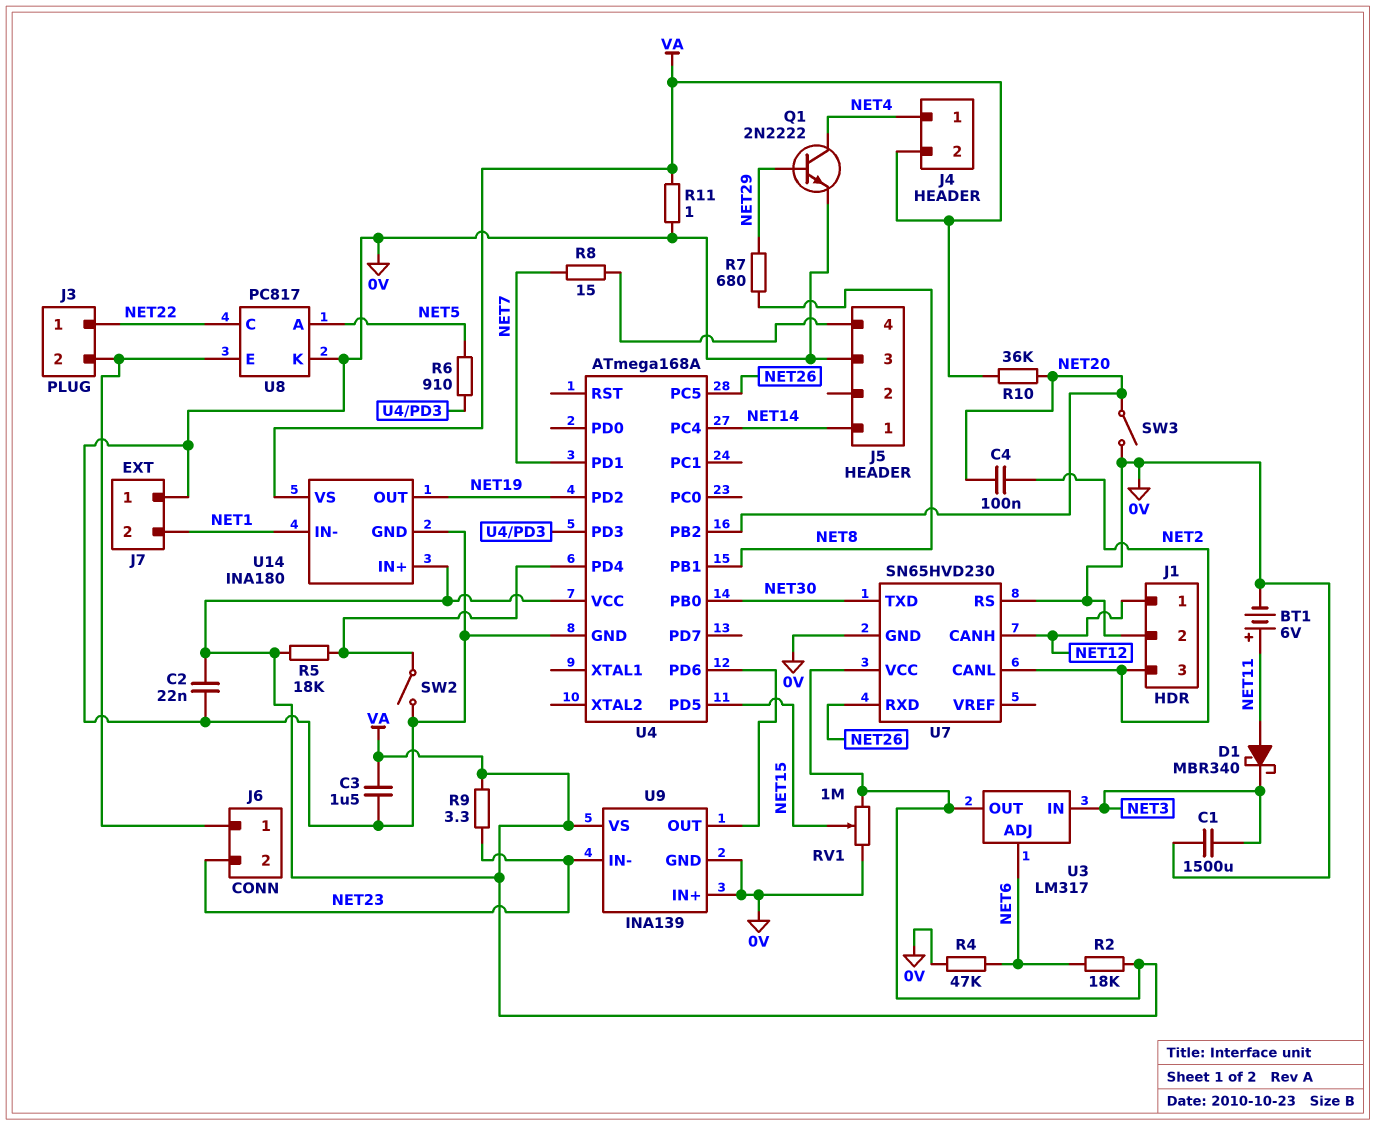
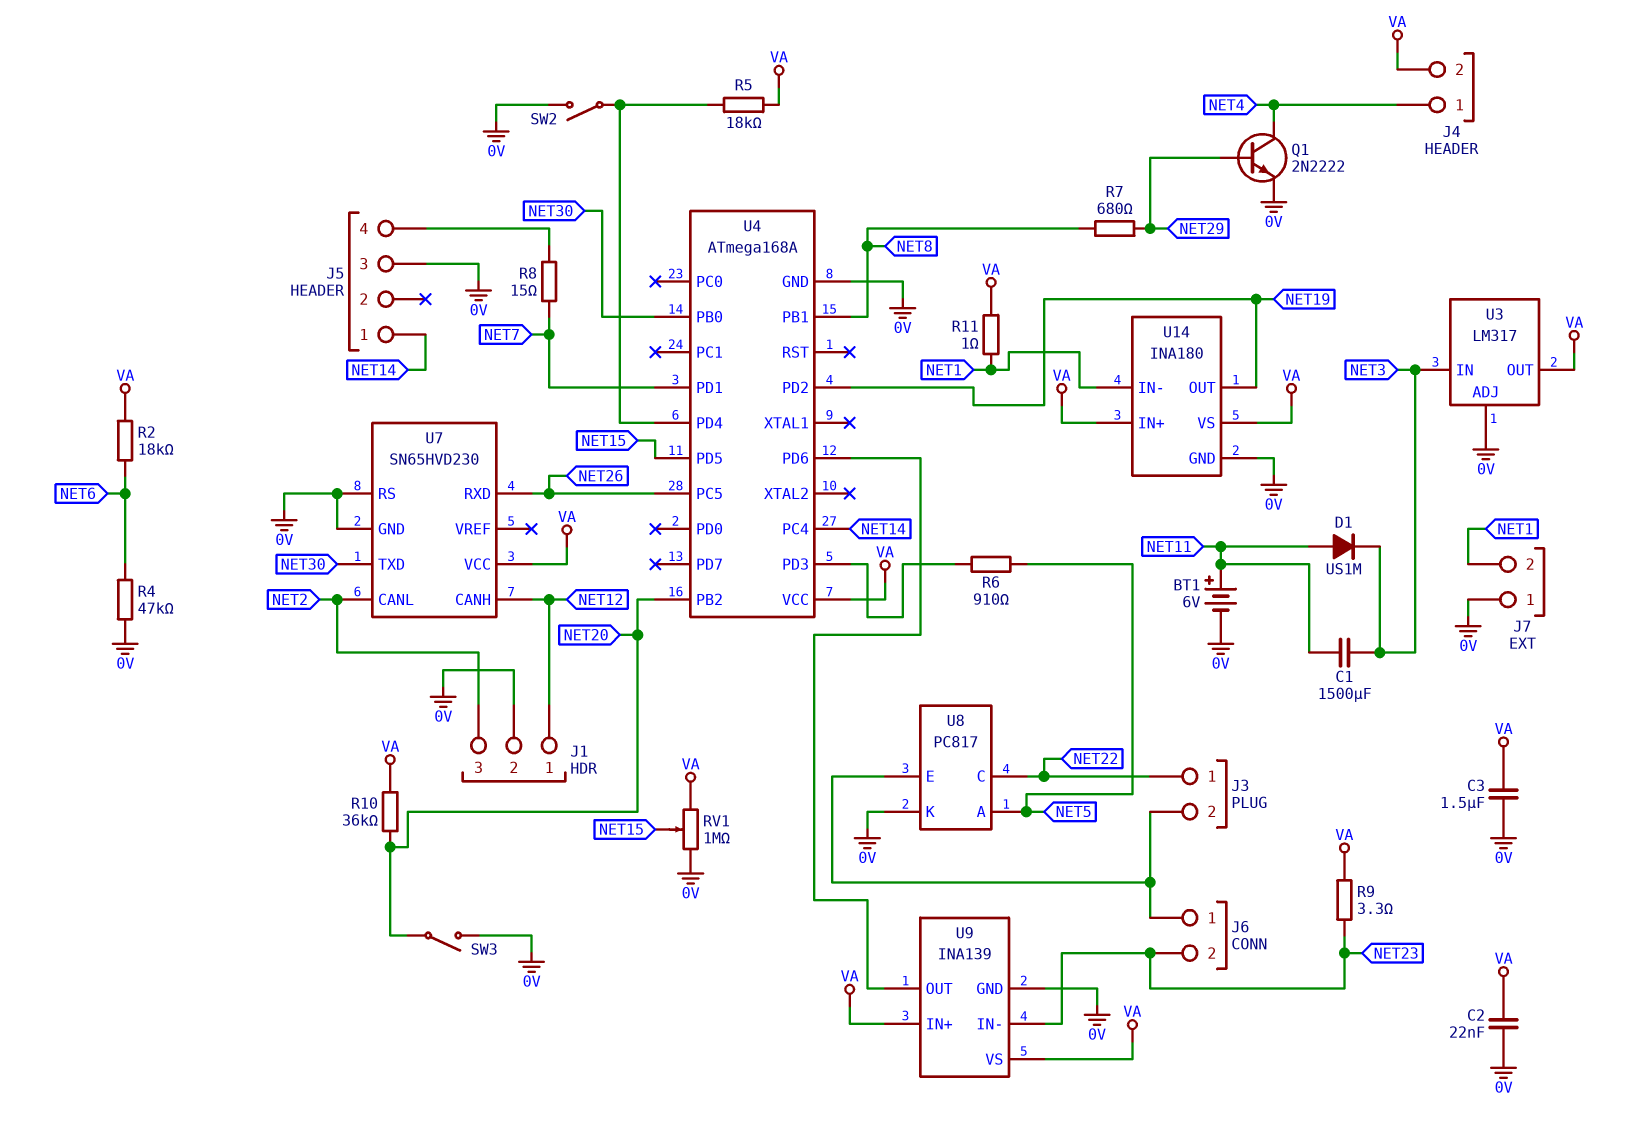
C1: 1500uF (0V, NET3) -> 1500uF (NET3, NET11)
C4: 100nF (NET2, NET20) -> none
D1: schottky MBR340 (A NET11, K NET3) -> diode US1M (A NET11, K NET3)
R11: 1 (0V, VA) -> 1 (NET1, VA)
U3 pin ADJ: NET6 -> 0V
U9 pin IN+: 0V -> VA

